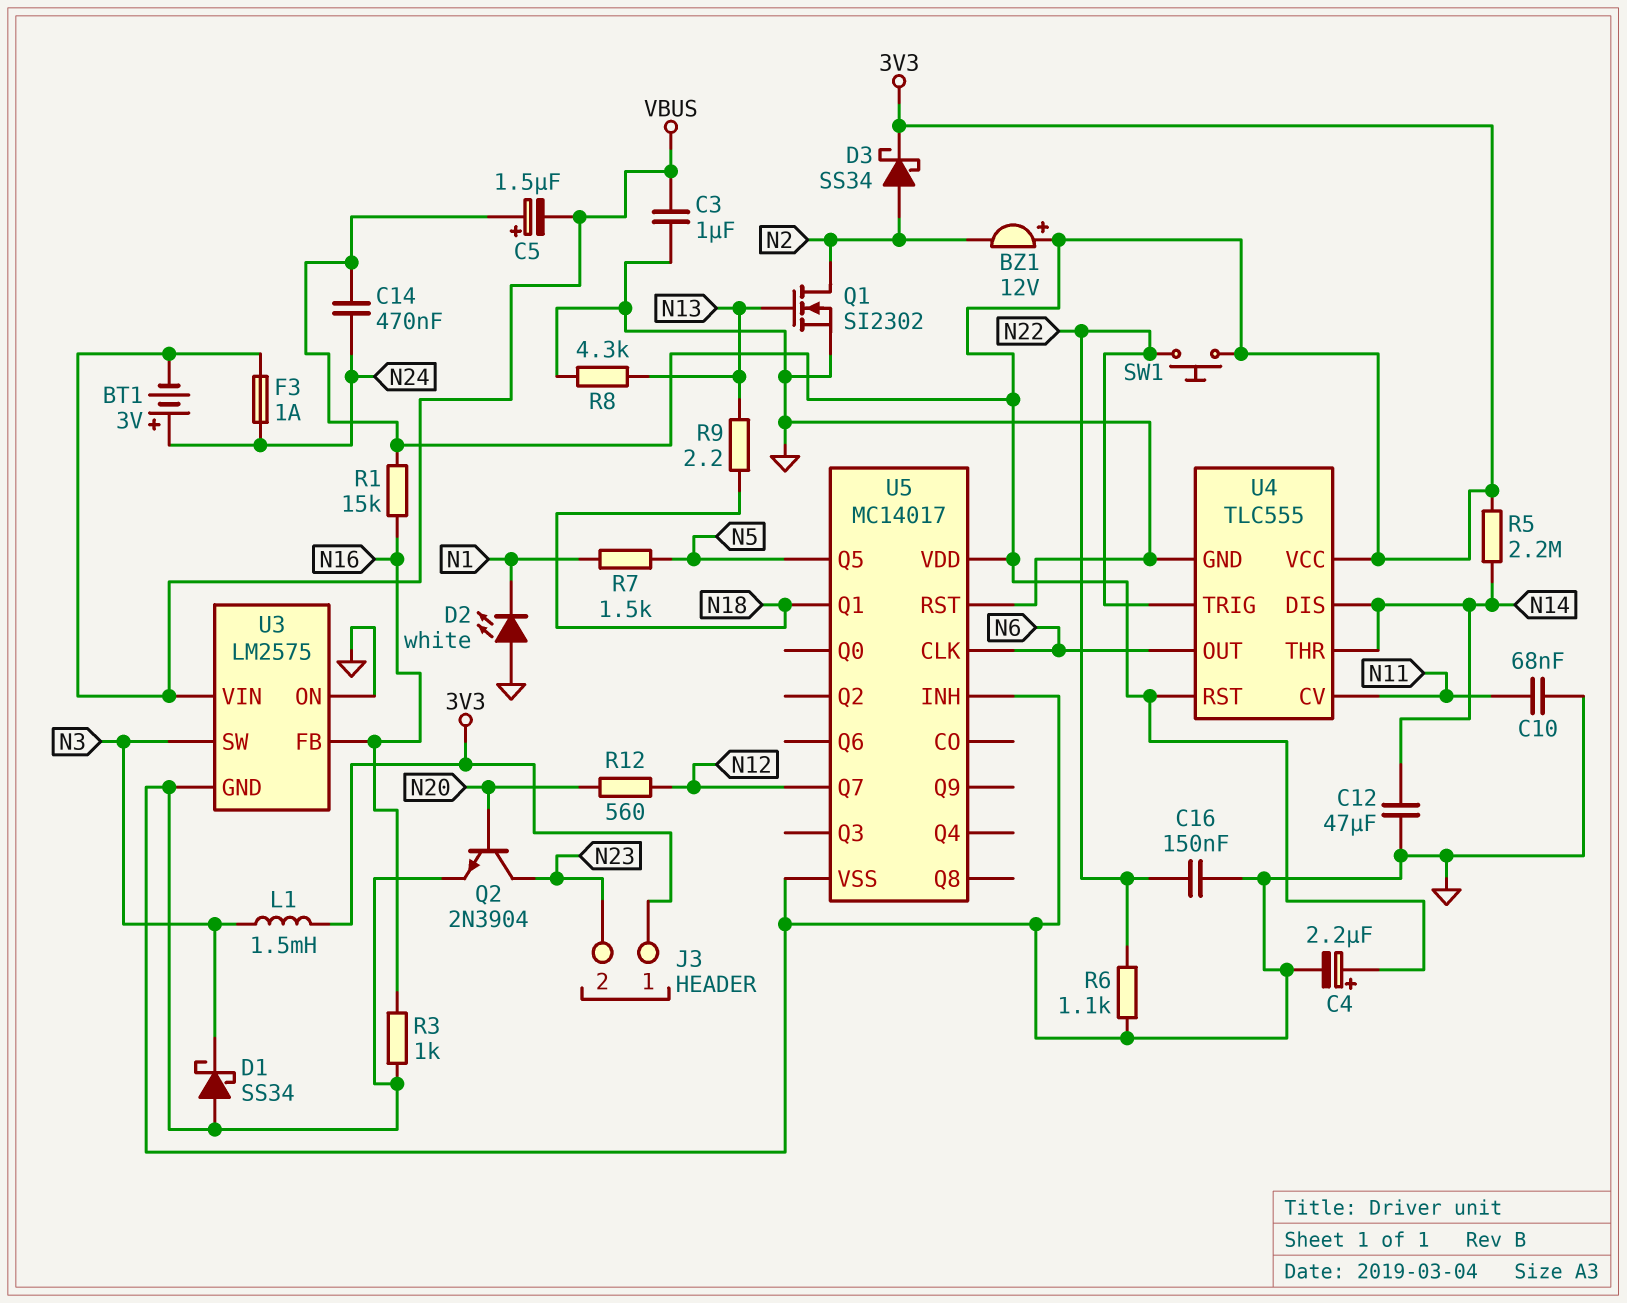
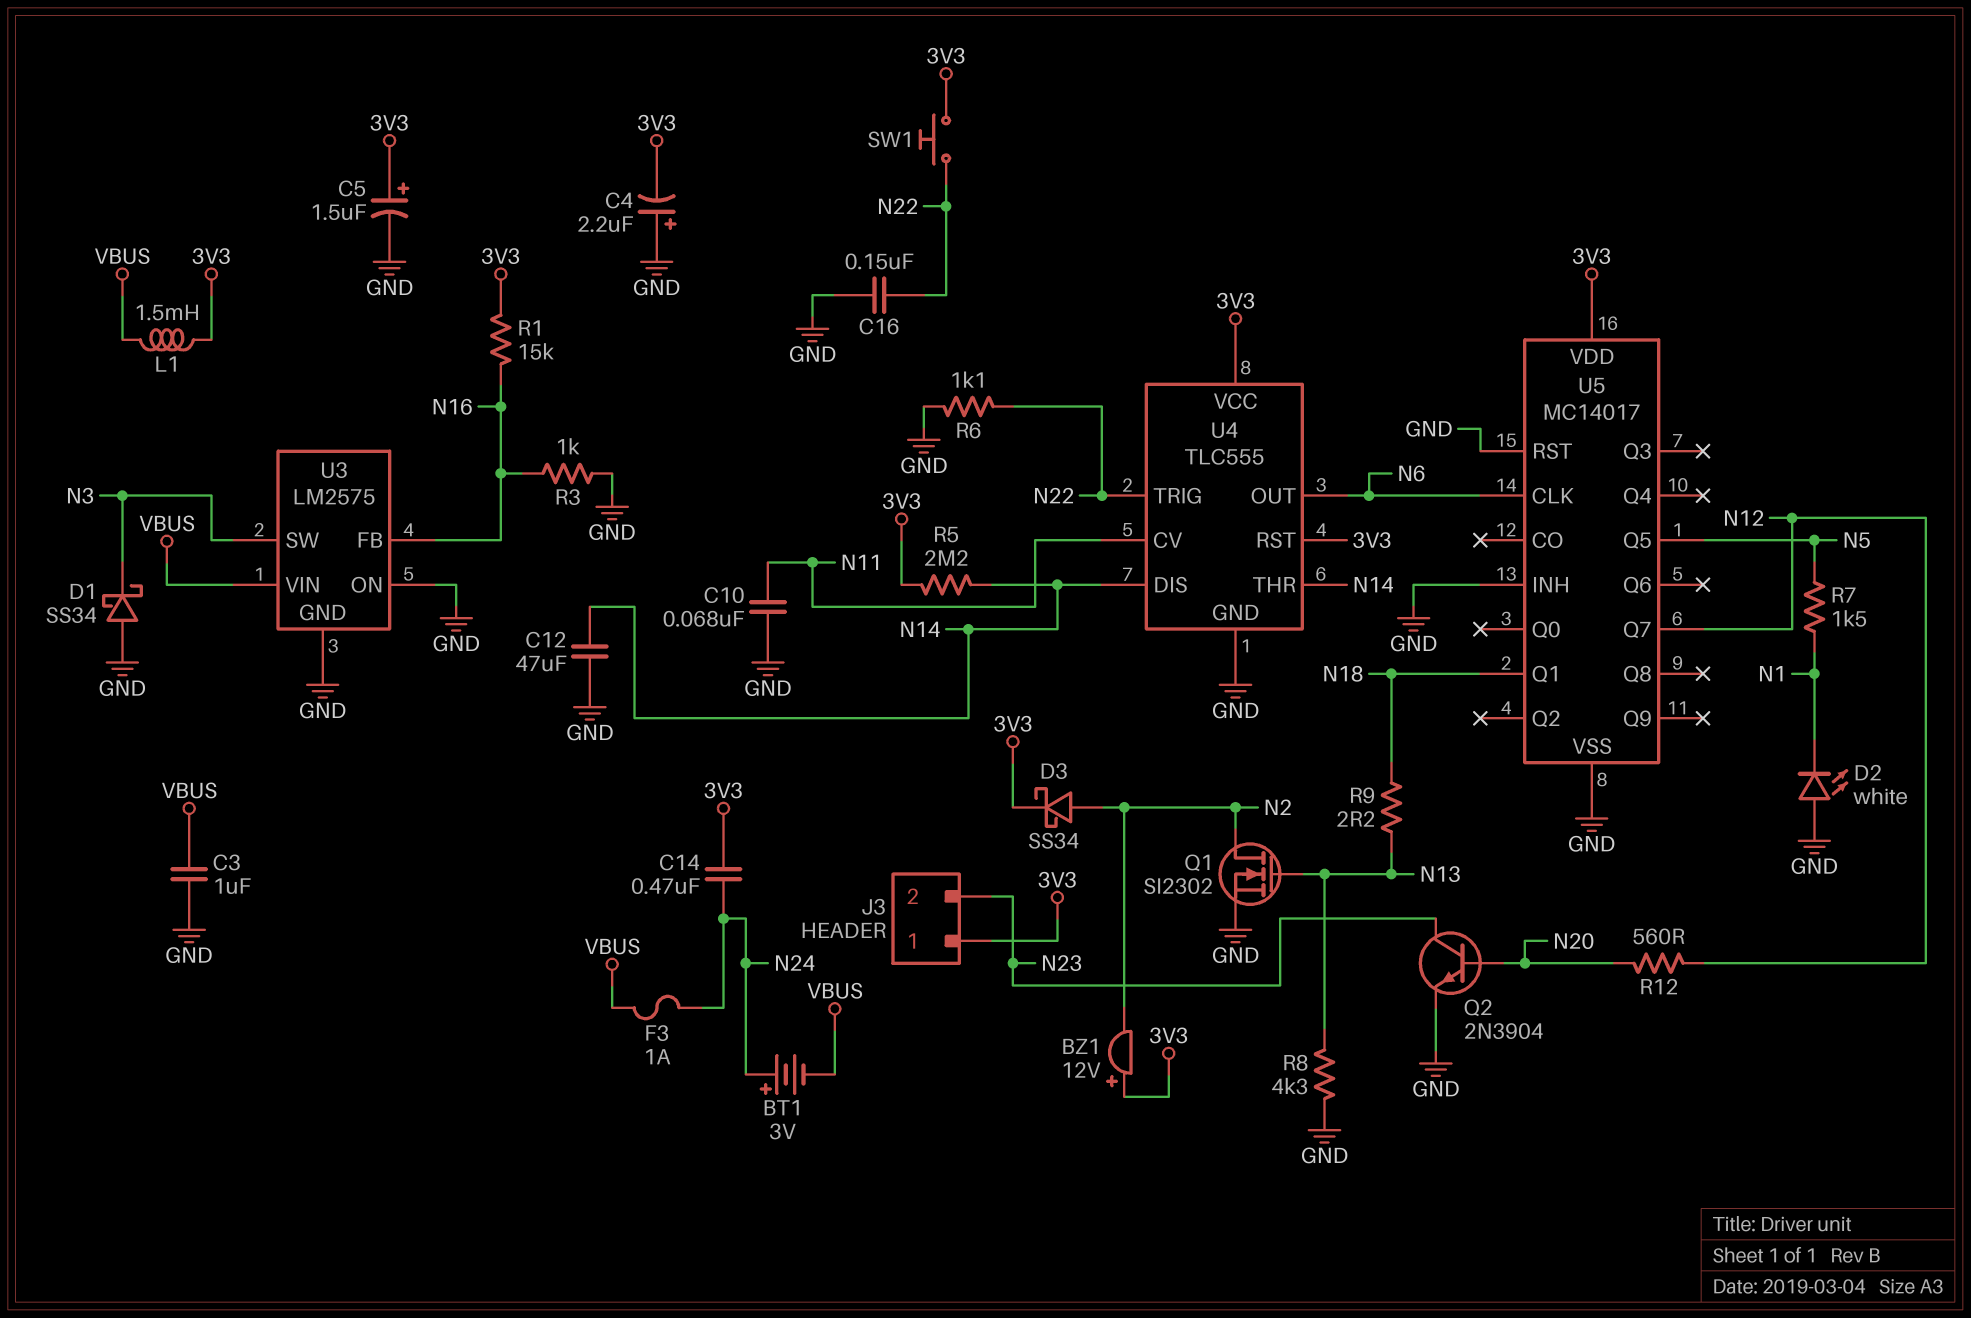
C4: 2.2uF (plus 3V3, minus GND) -> 2.2uF (plus GND, minus 3V3)
C5: 1.5uF (plus 3V3, minus VBUS) -> 1.5uF (plus 3V3, minus GND)
L1: 1.5mH (3V3, N3) -> 1.5mH (3V3, VBUS)

